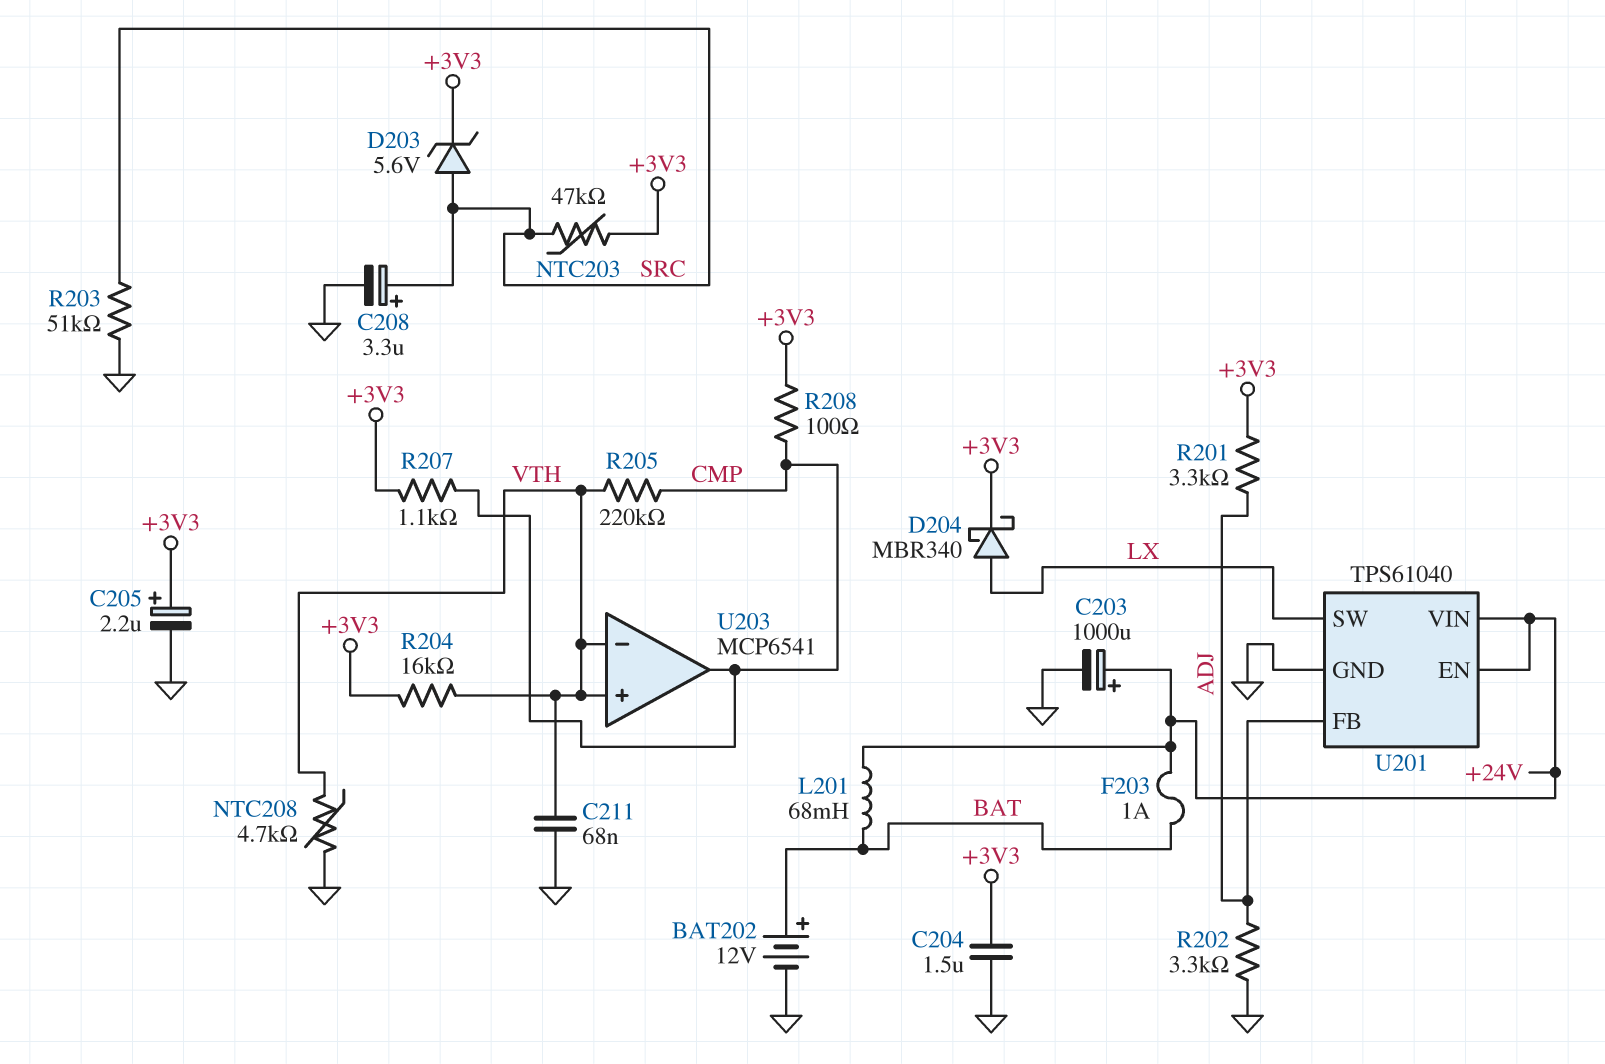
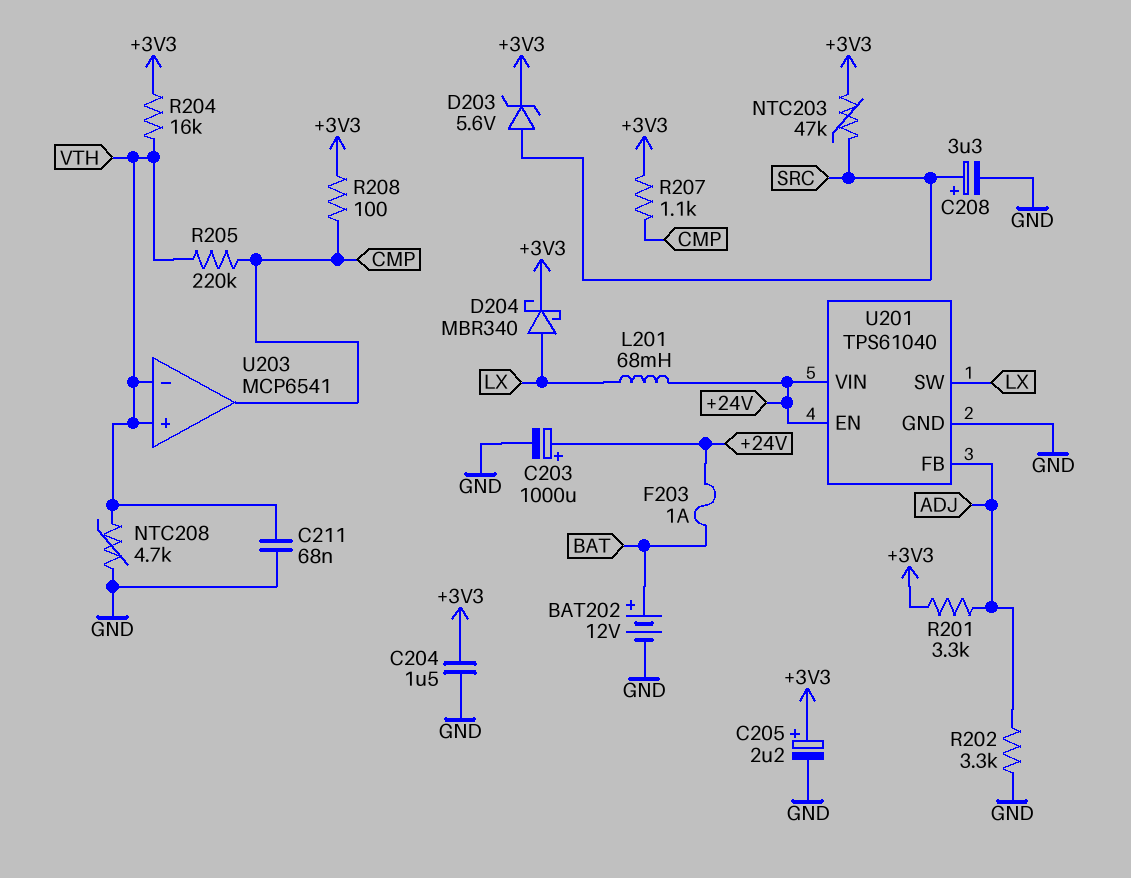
L201: 68mH (+24V, BAT) -> 68mH (+24V, LX)
R203: 51k (GND, SRC) -> none

